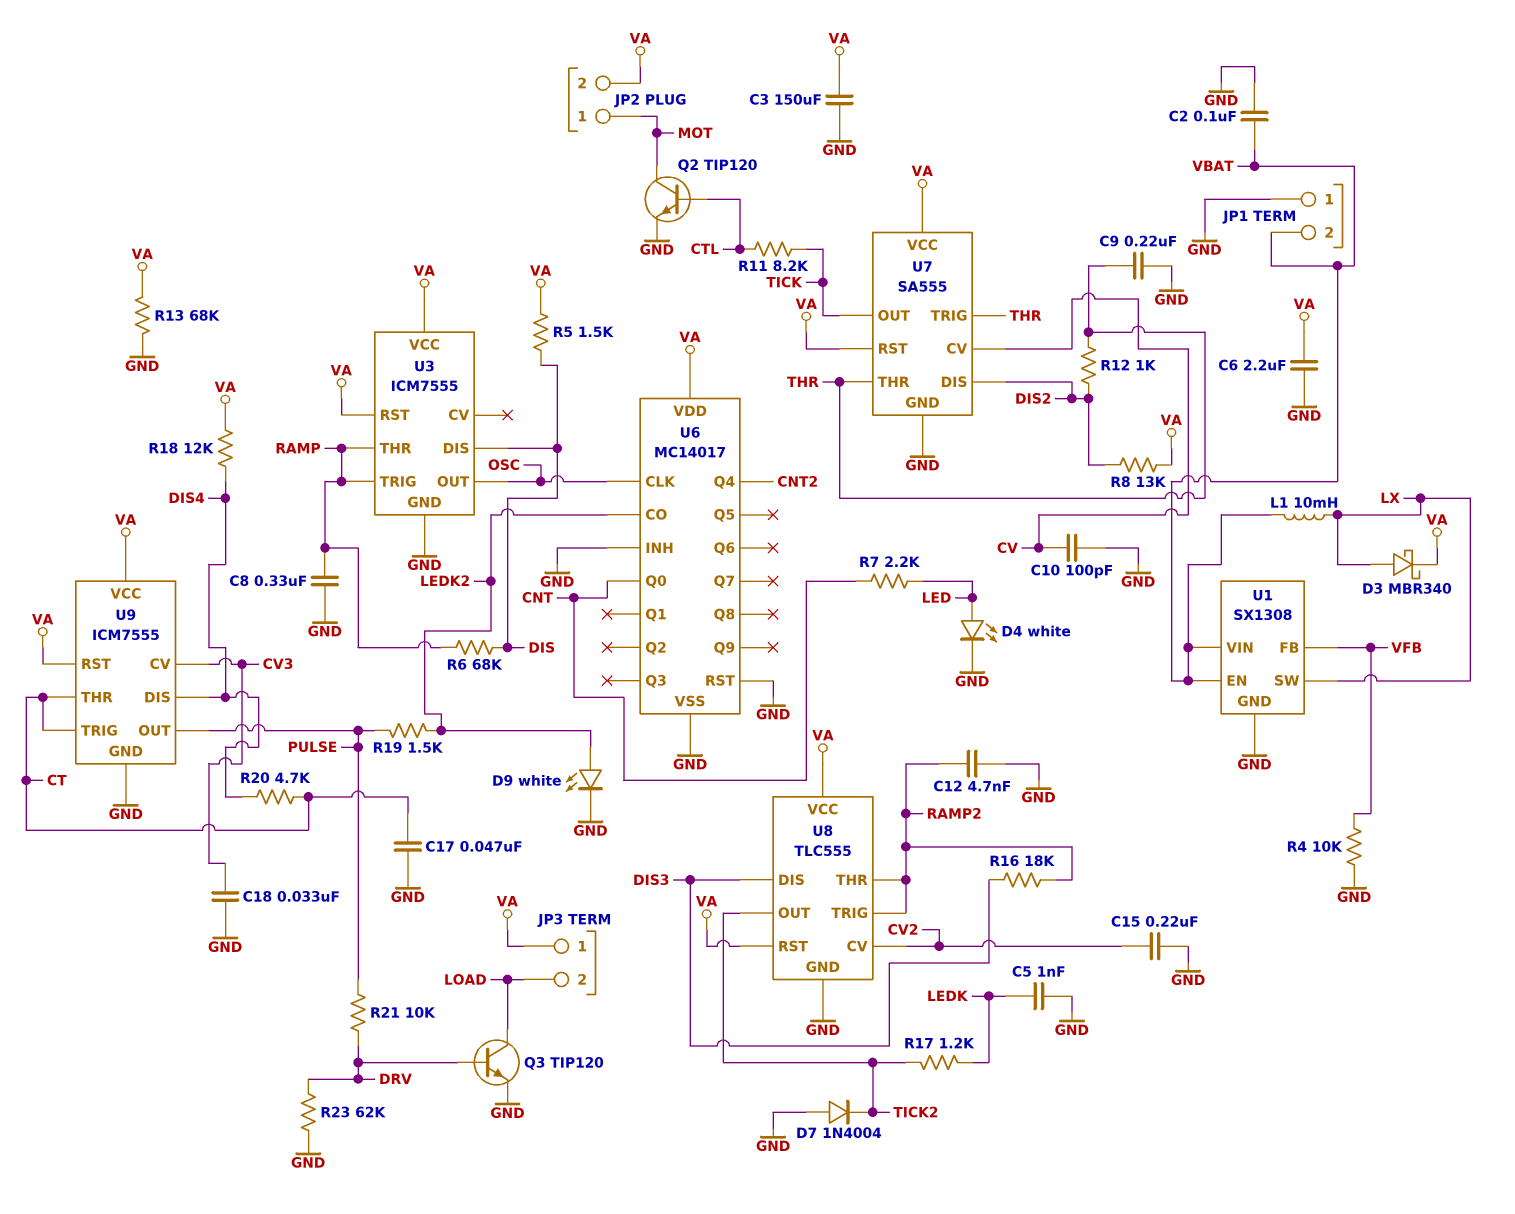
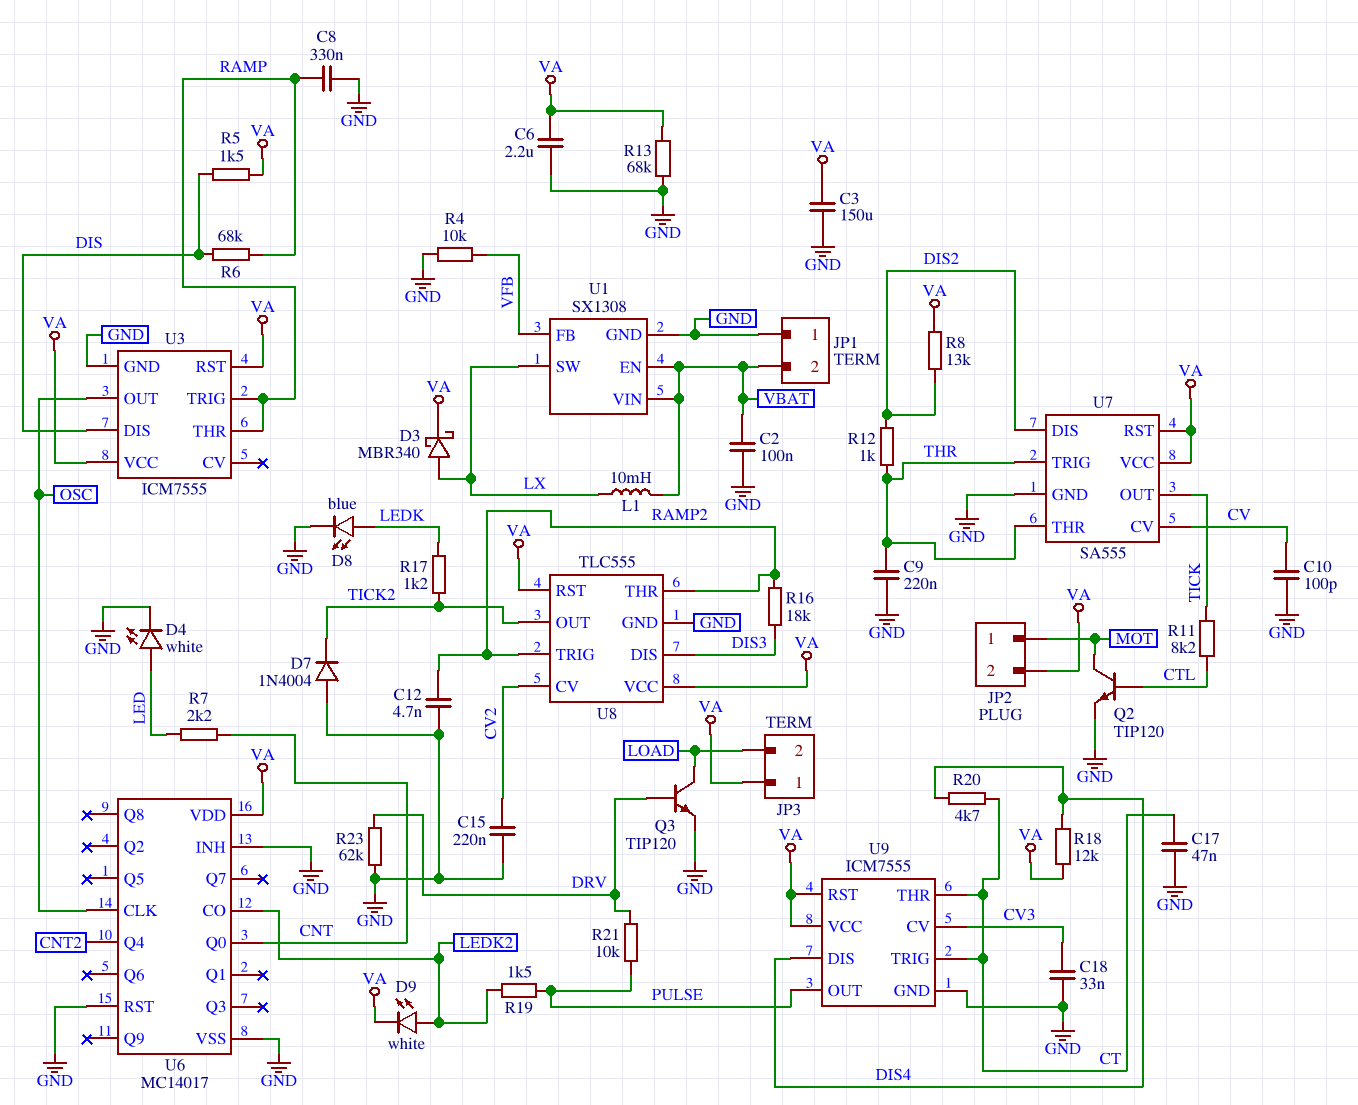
C5: 1nF (GND, LEDK) -> none
D8: none -> LED blue (A LEDK, K GND)
D9: LED white (A LEDK2, K GND) -> LED white (A LEDK2, K VA)

